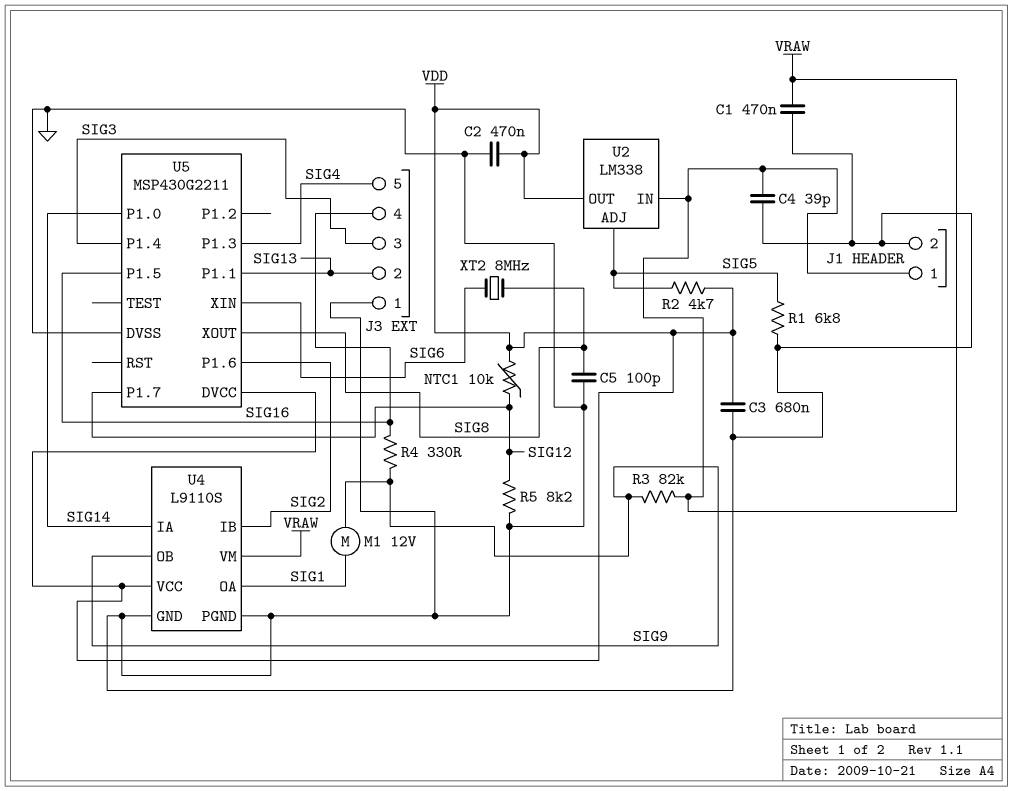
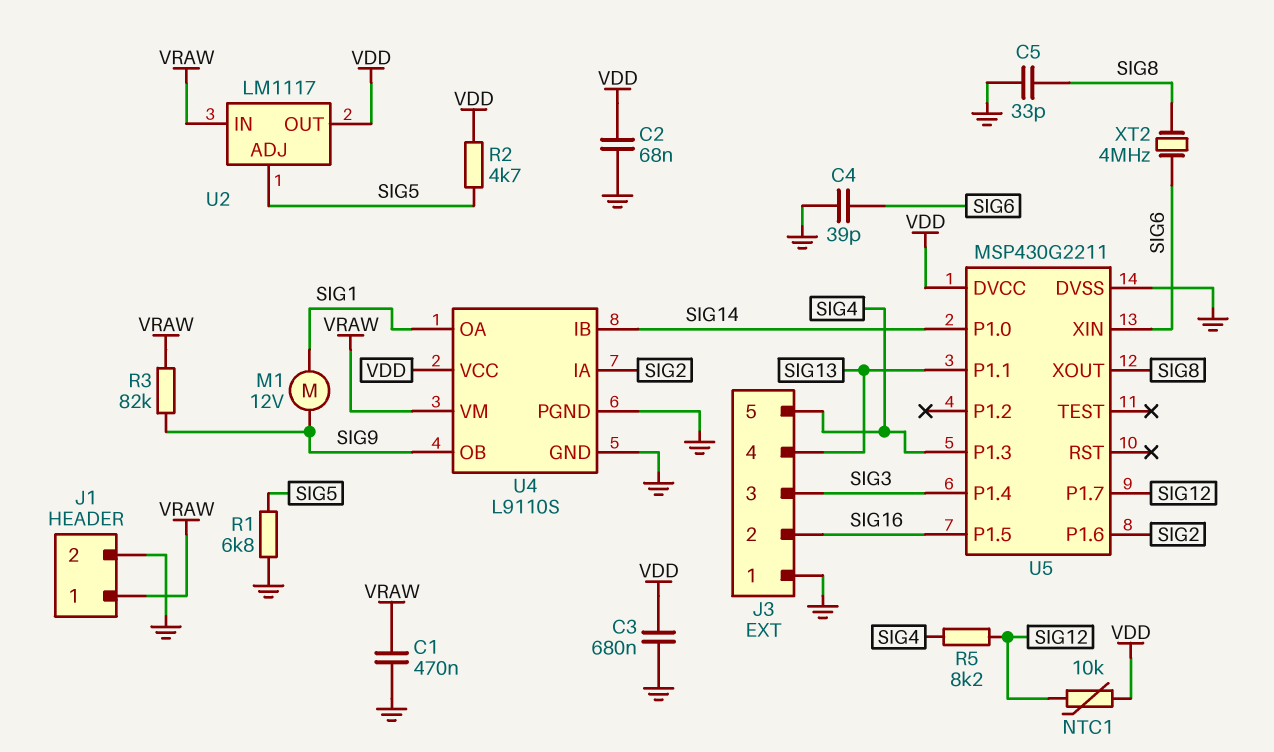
C2: 470nF (GND, VDD) -> 68nF (GND, VDD)
C4: 39pF (GND, VRAW) -> 39pF (GND, SIG6)
C5: 100pF (GND, SIG8) -> 33pF (GND, SIG8)
J3 pin 2: SIG13 -> SIG16
J3 pin 4: SIG16 -> SIG13
R4: 330 (SIG9, SIG16) -> none
R5: 8.2k (GND, SIG12) -> 8.2k (SIG4, SIG12)
U2: LM338 -> LM1117
U4 pin IA: SIG14 -> SIG2
U4 pin IB: SIG2 -> SIG14
XT2: 8MHz (SIG6, SIG8) -> 4MHz (SIG6, SIG8)

